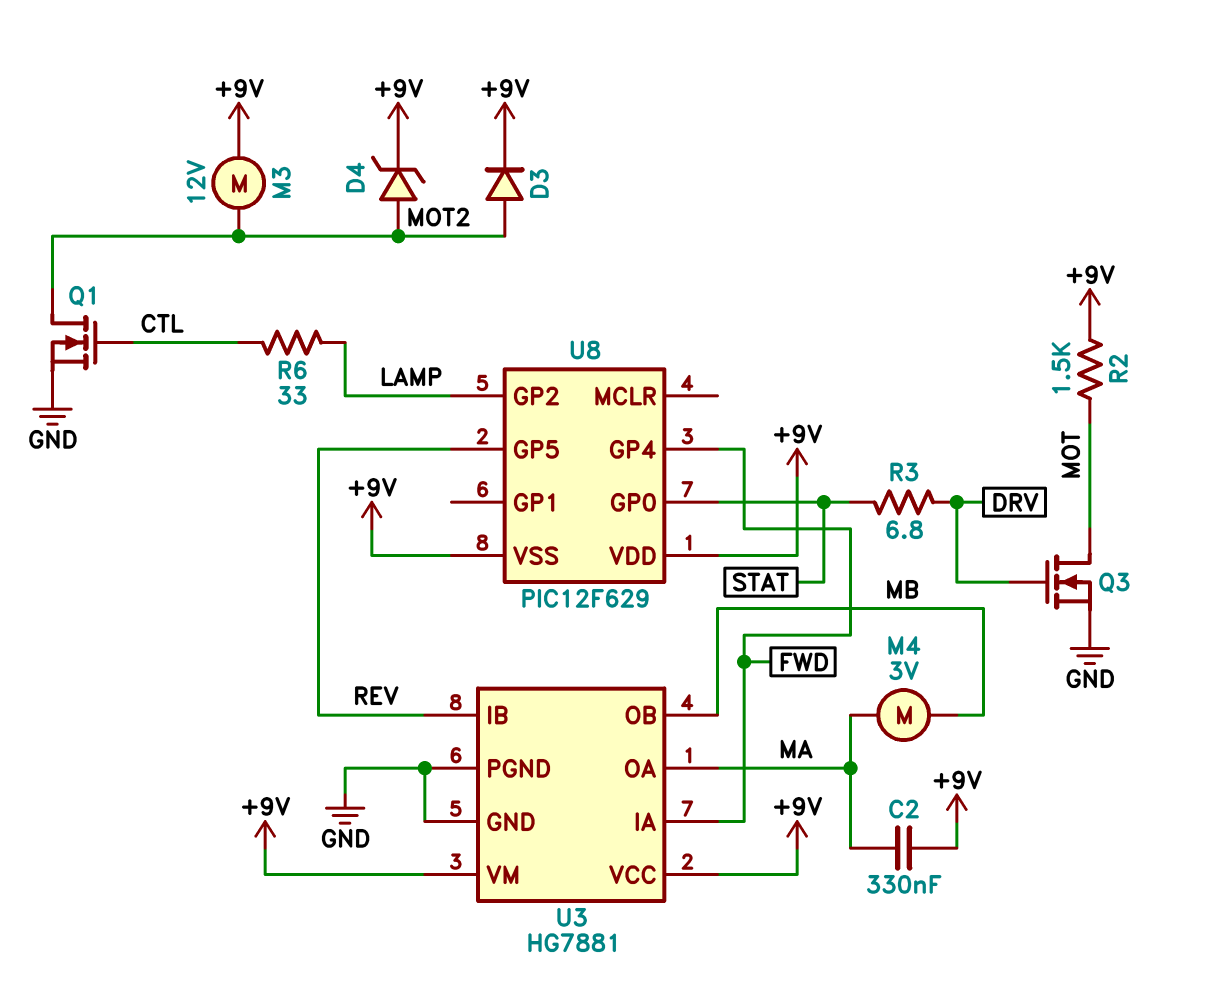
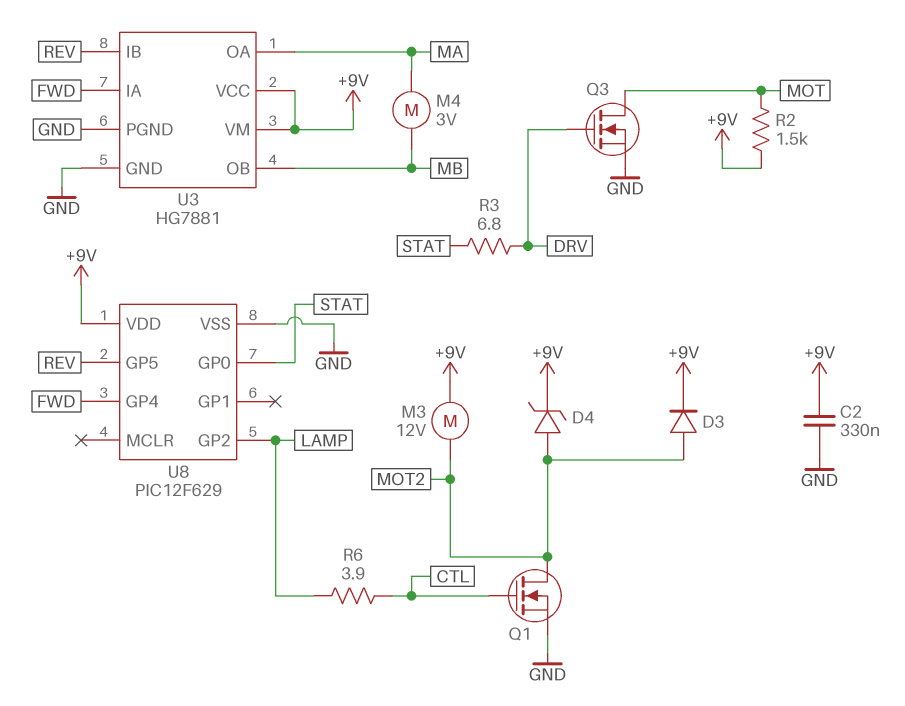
C2: 330nF (+9V, MA) -> 330nF (+9V, GND)
R6: 33 (CTL, LAMP) -> 3.9 (CTL, LAMP)
U8 pin VSS: +9V -> GND

